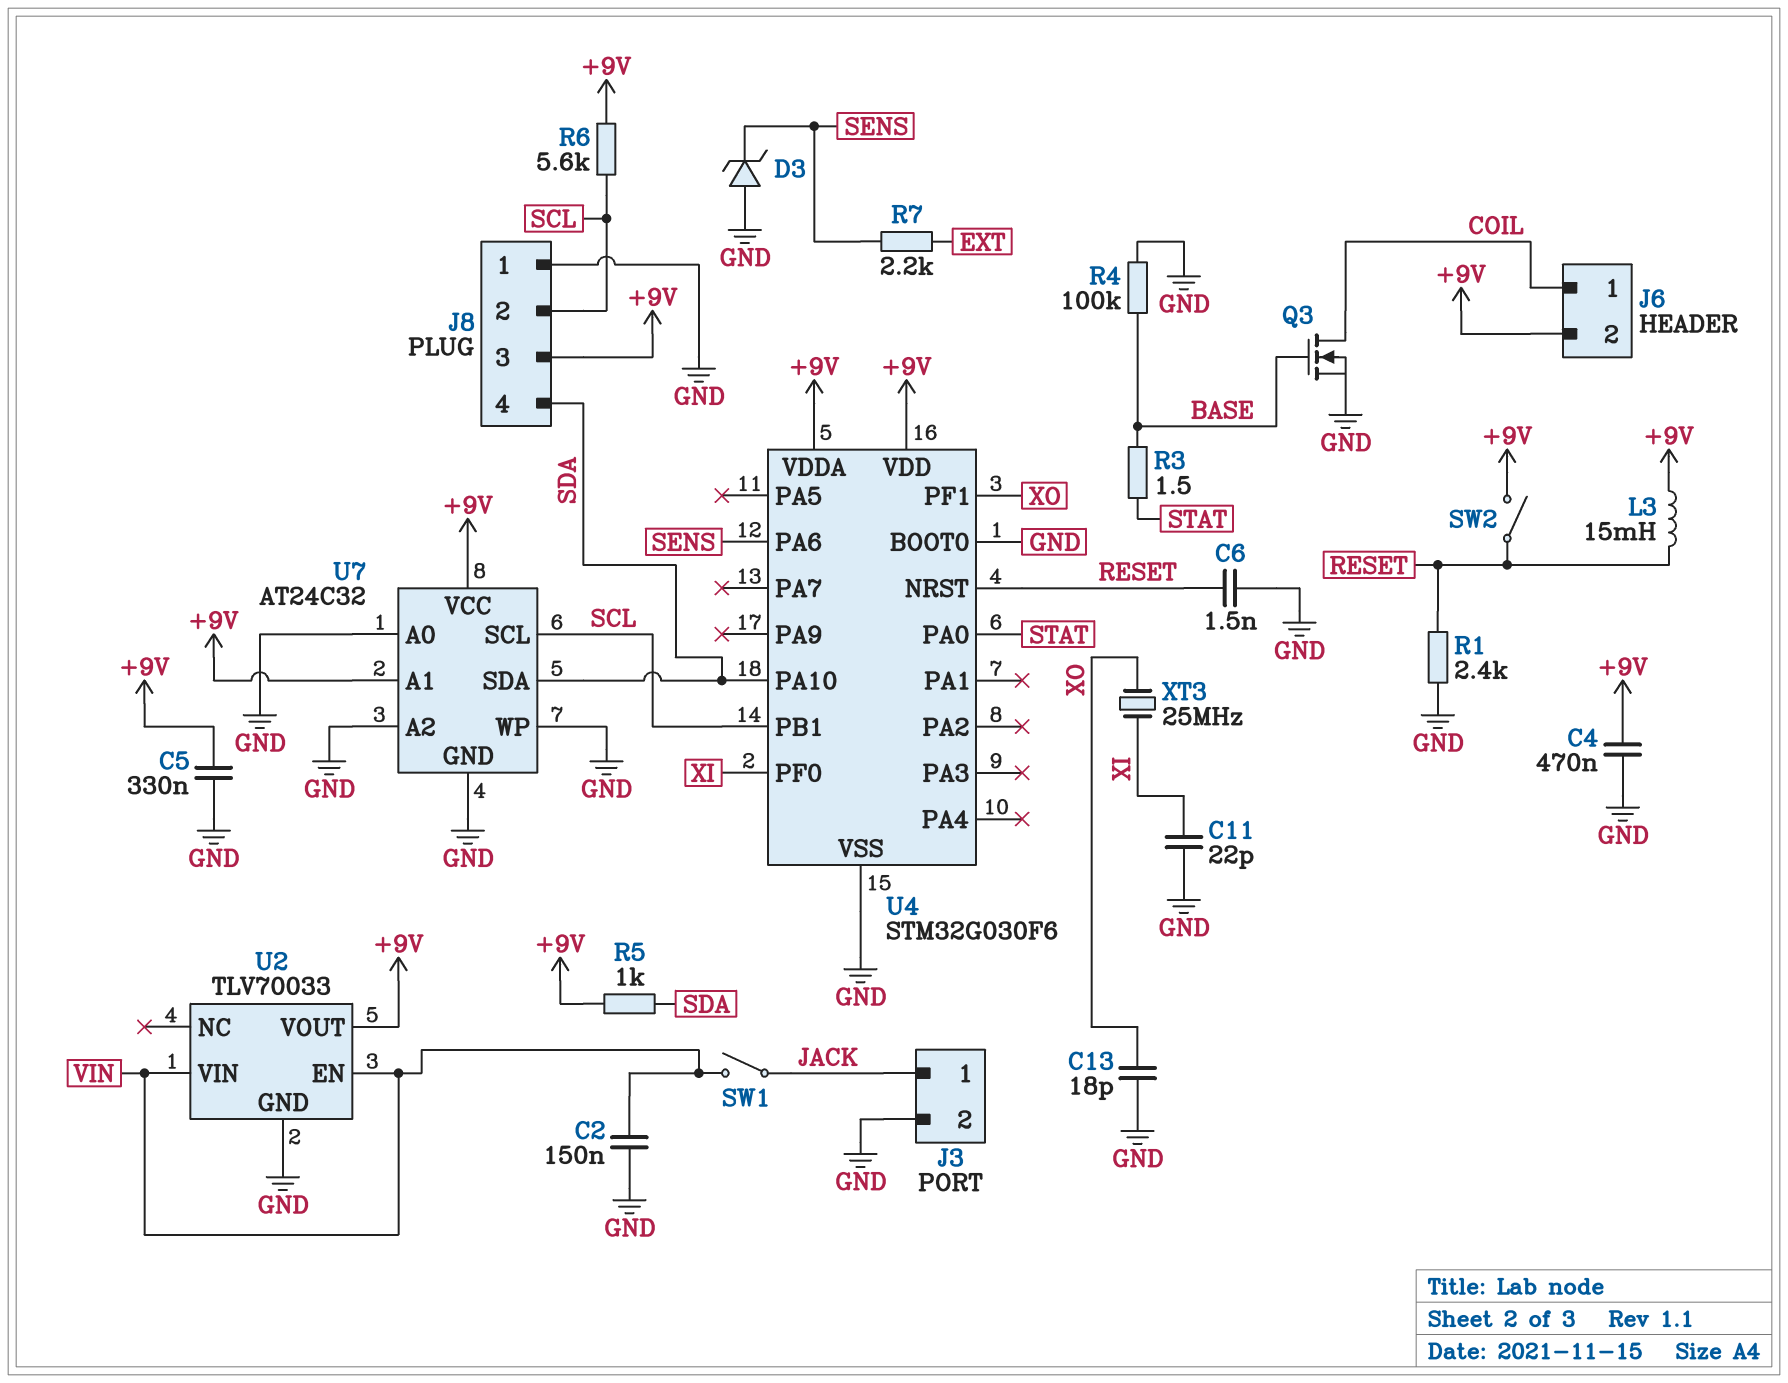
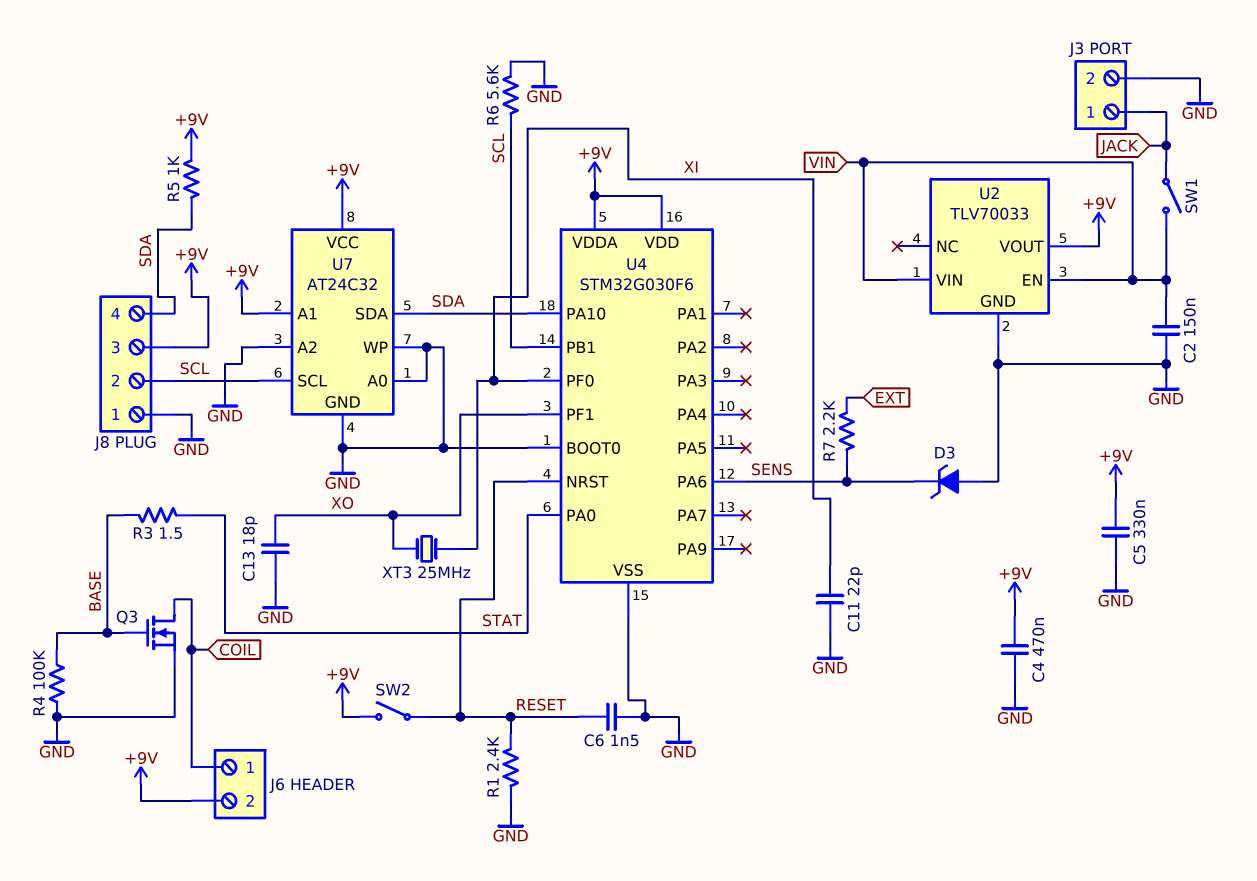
L3: 15mH (+9V, RESET) -> none
R6: 5.6k (+9V, SCL) -> 5.6k (GND, SCL)

